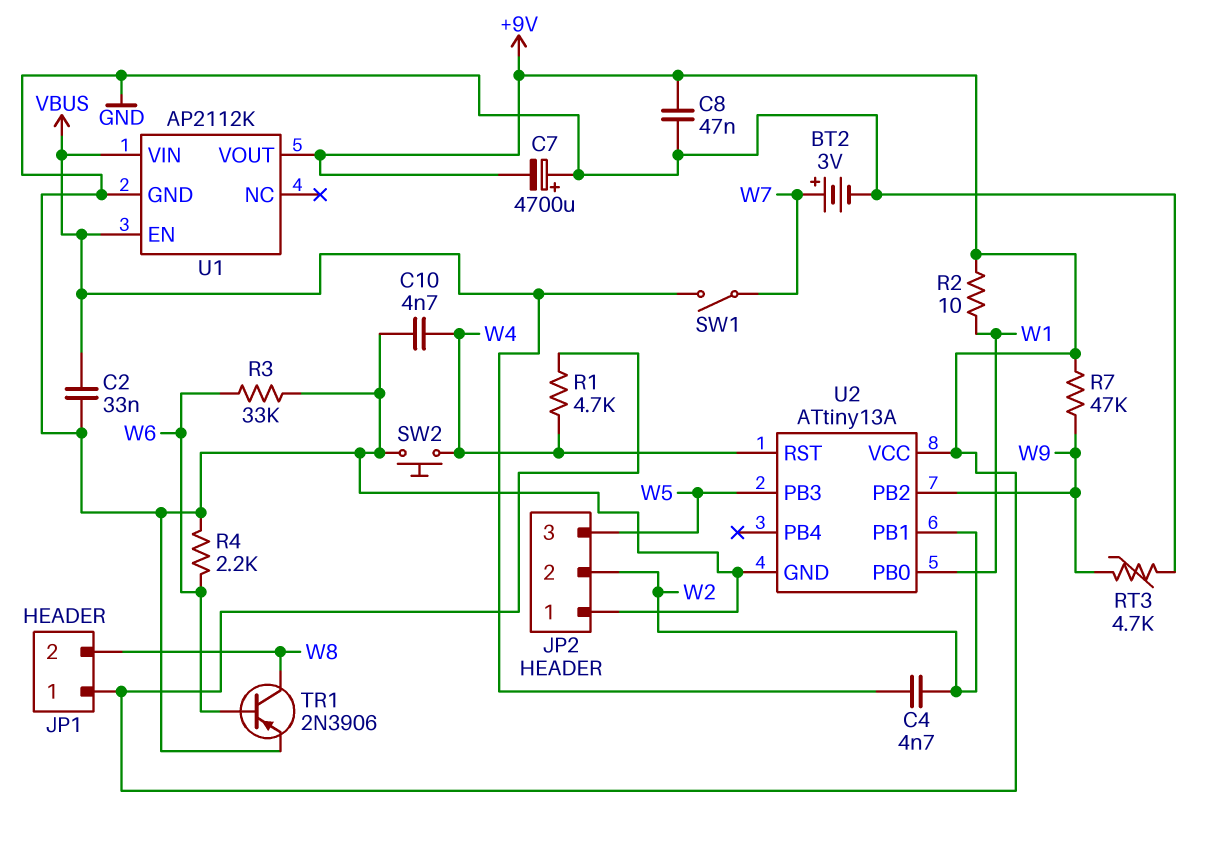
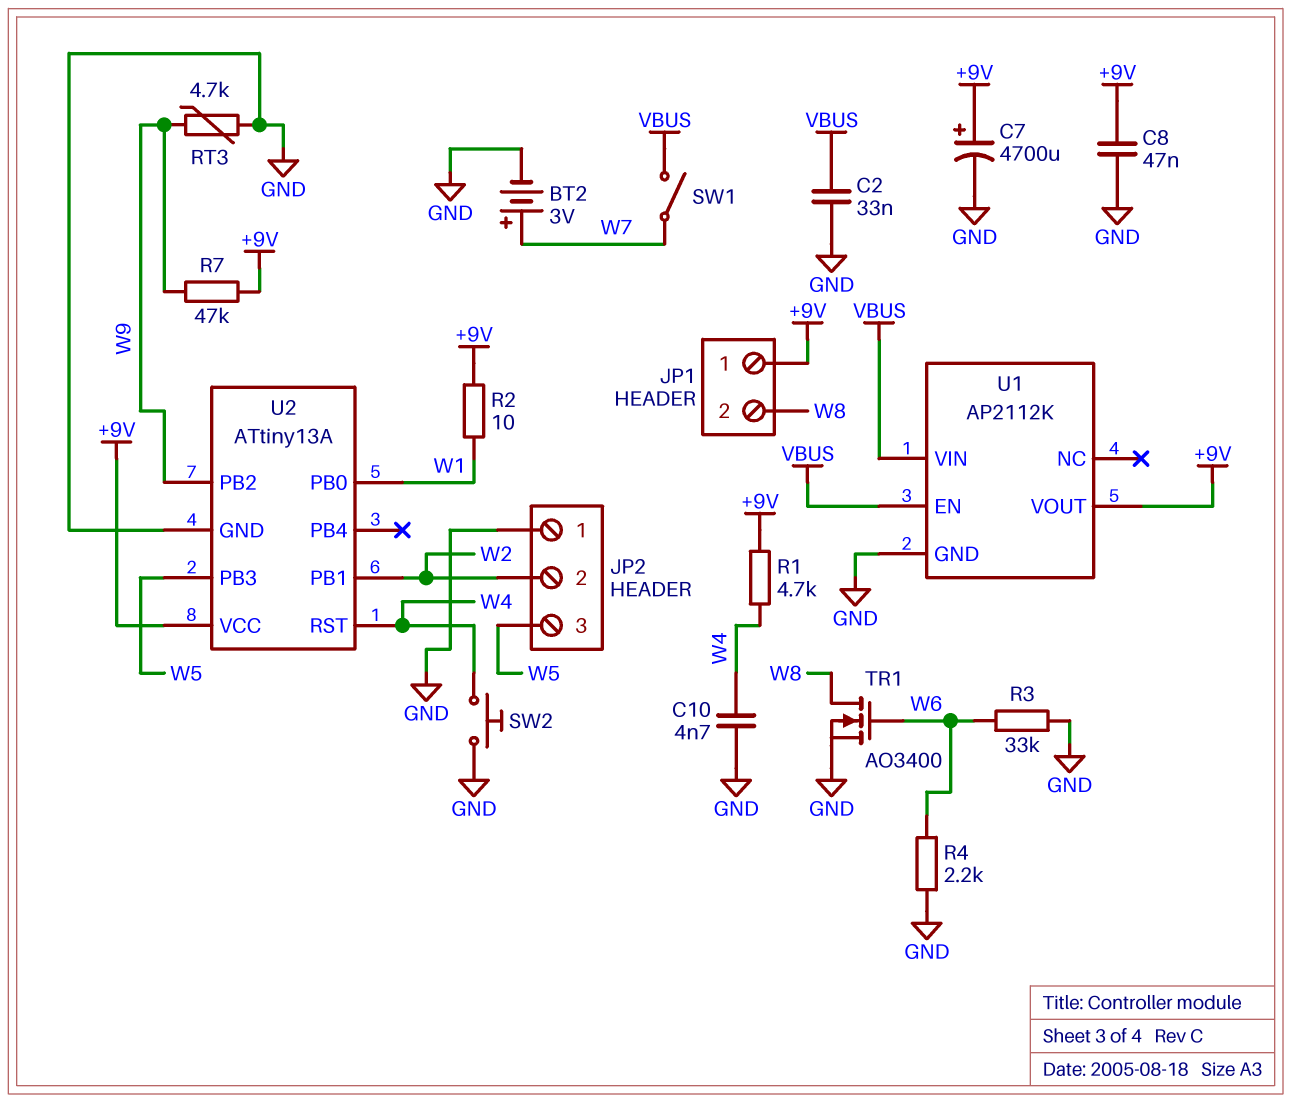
C4: 4.7nF (VBUS, W2) -> none
C7: 4700uF (plus GND, minus +9V) -> 4700uF (plus +9V, minus GND)
TR1: PNP 2N3906 (B W6, C W8, E GND) -> NMOS AO3400 (G W6, D W8, S GND)

